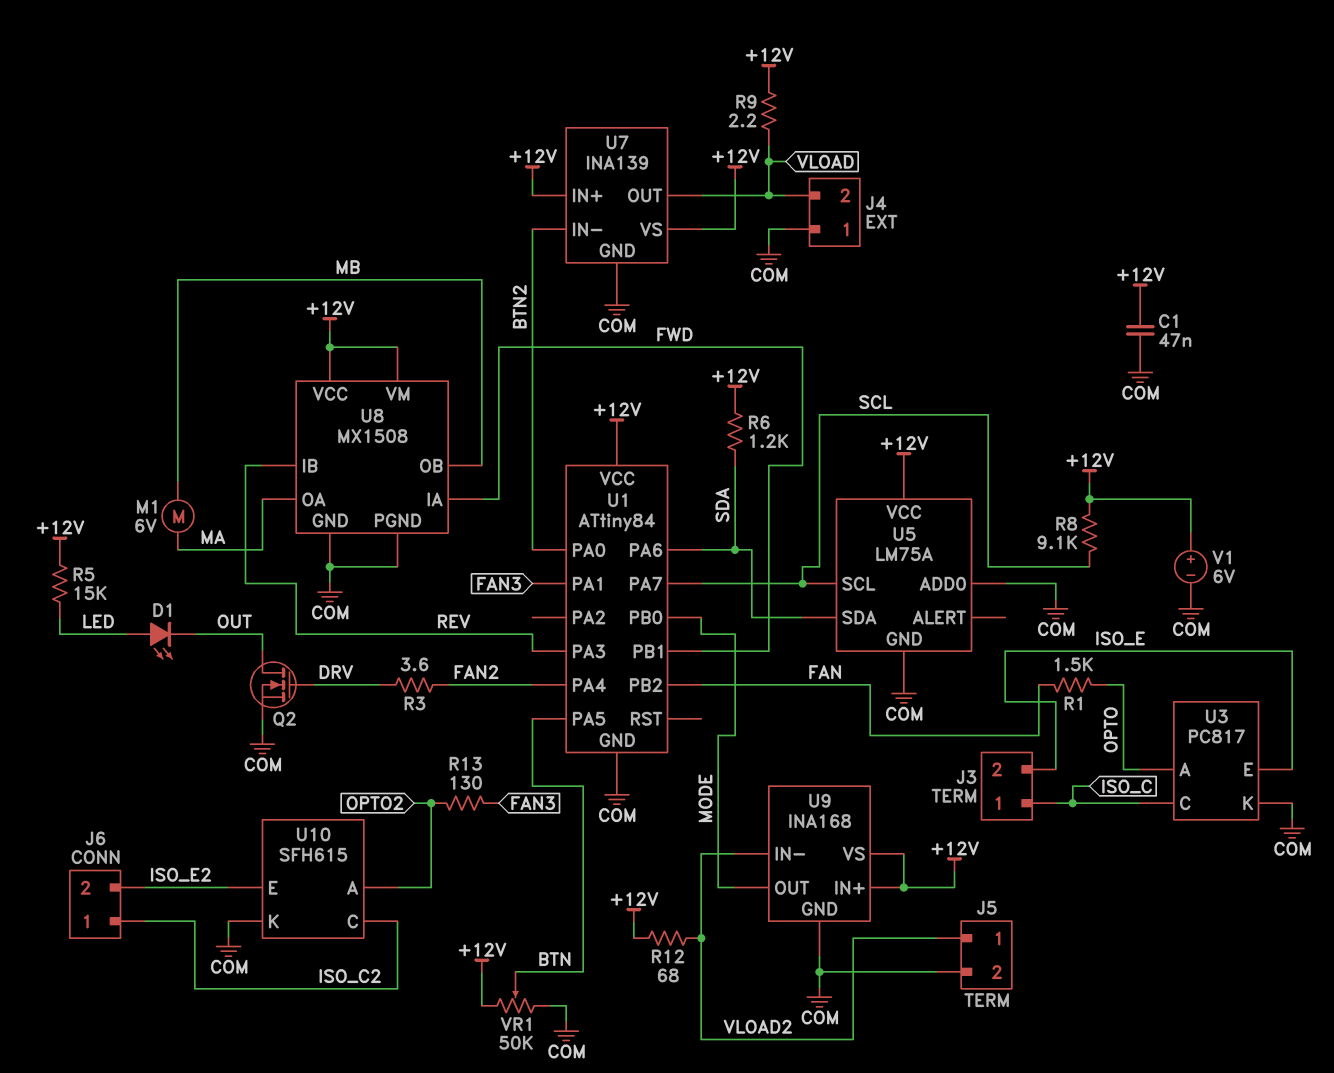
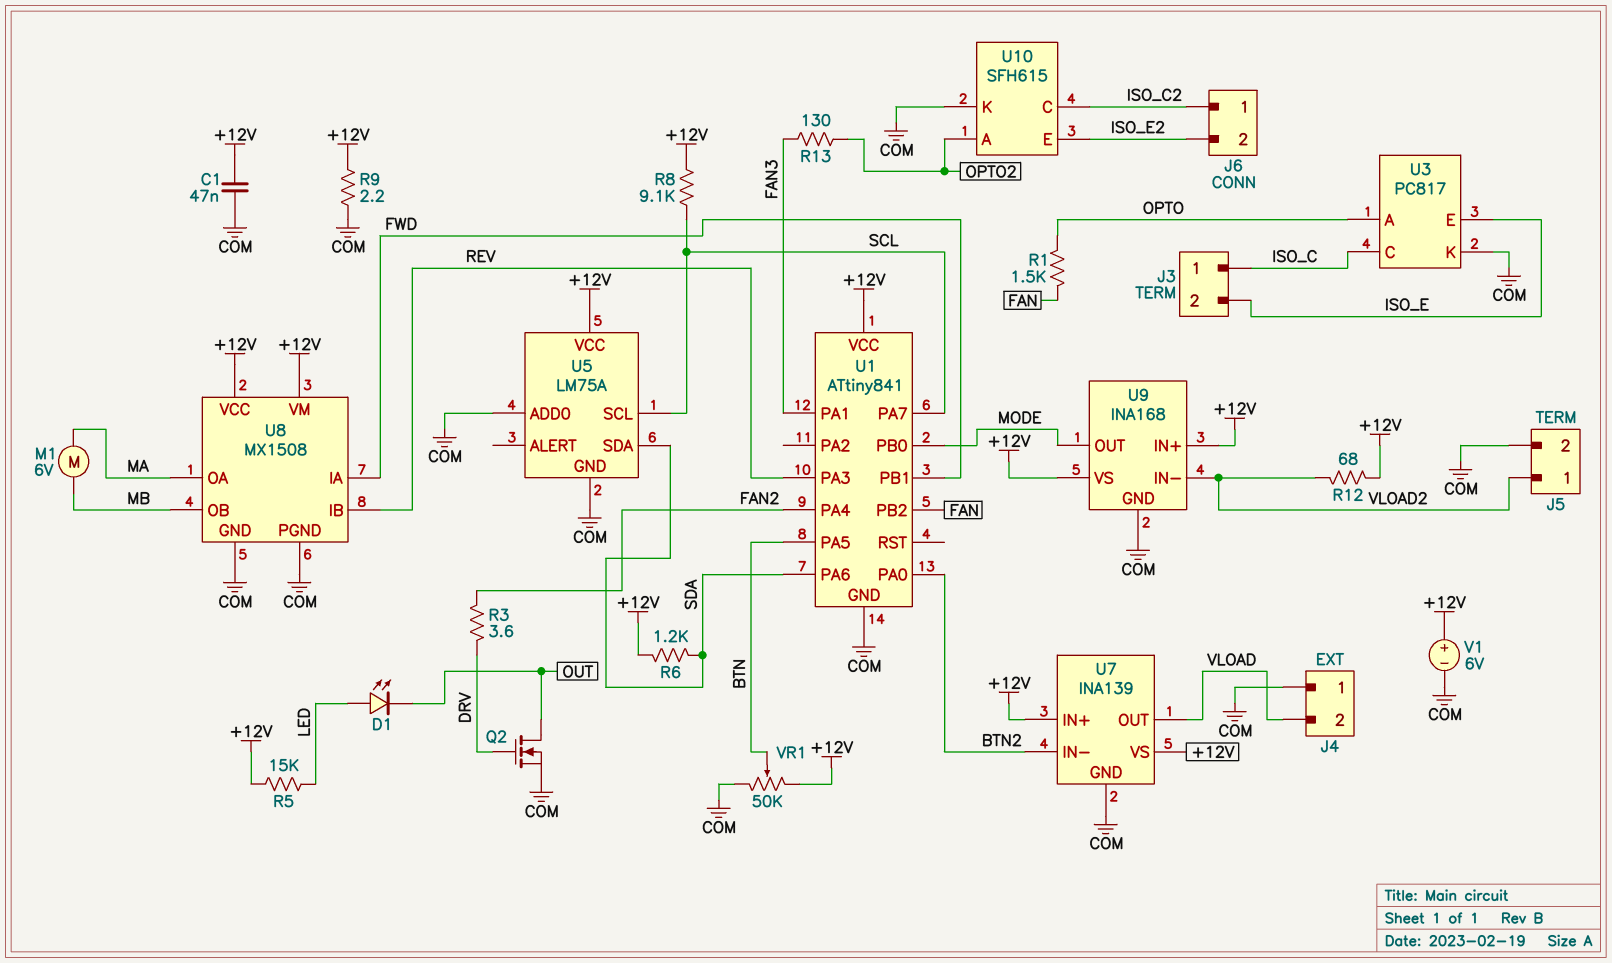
R9: 2.2 (+12V, VLOAD) -> 2.2 (+12V, COM)
U1: ATtiny84 -> ATtiny841

